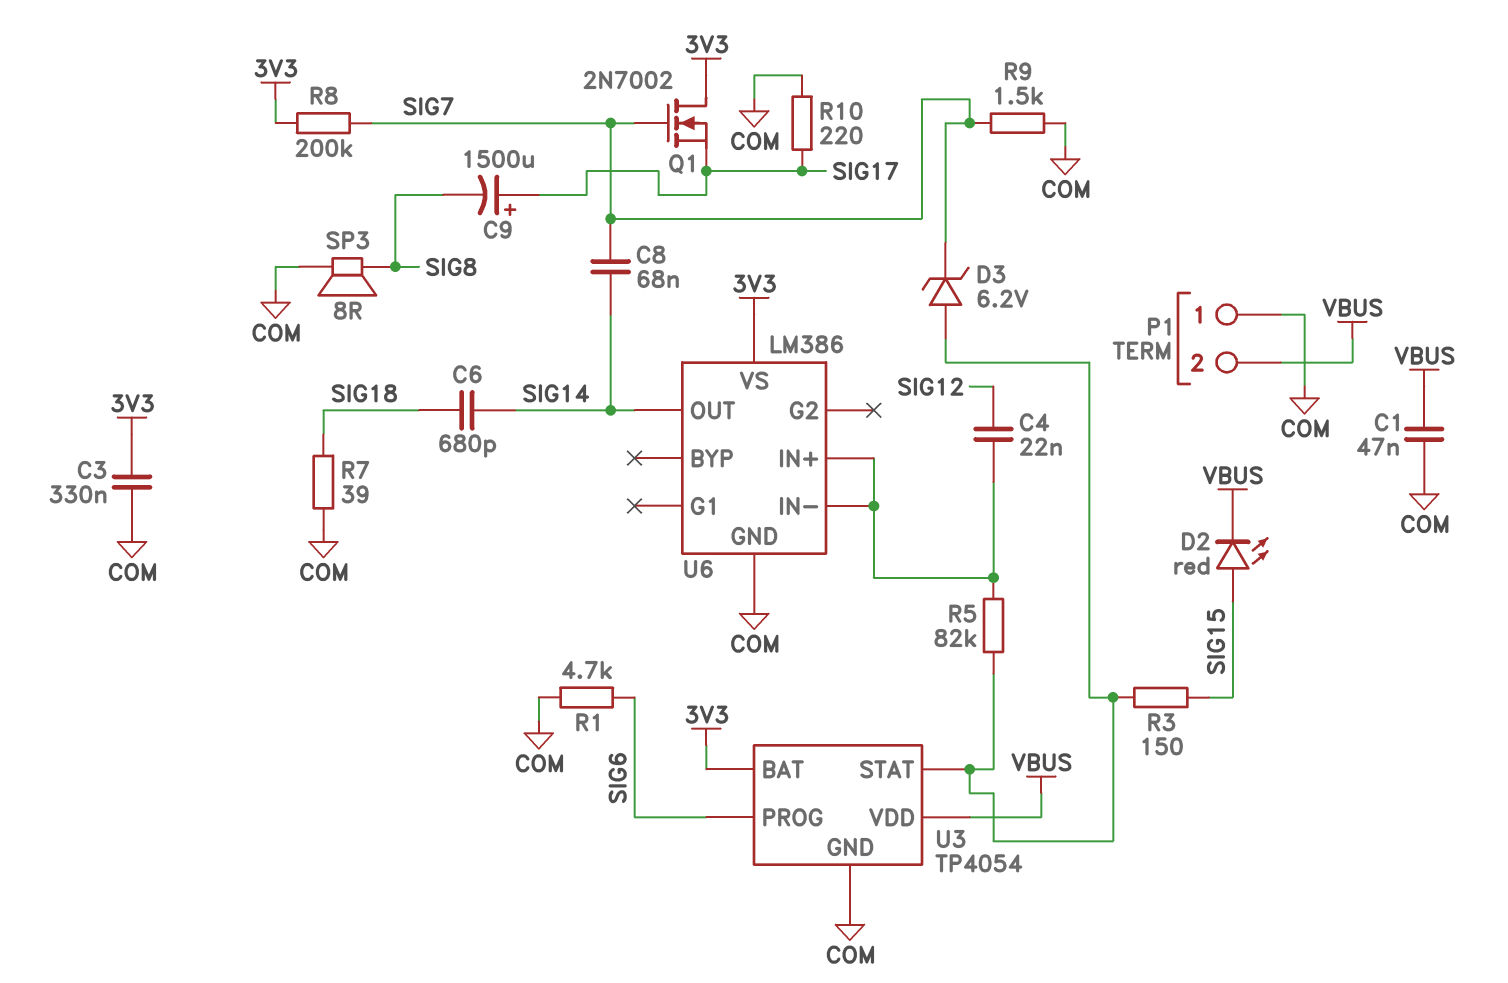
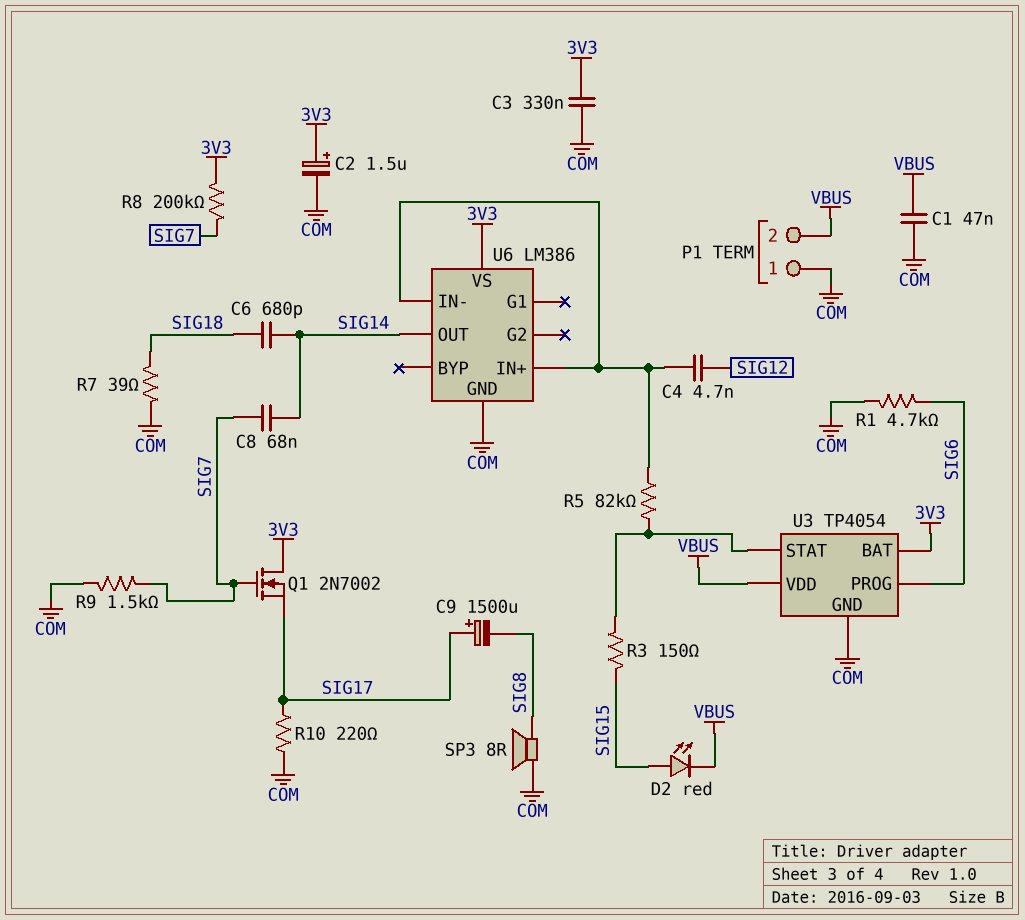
C2: none -> 1.5uF (plus 3V3, minus COM)
C4: 22nF (SIG12, U6/IN+) -> 4.7nF (SIG12, U6/IN+)
D3: zener 6.2V (A U3/STAT, K SIG7) -> none

